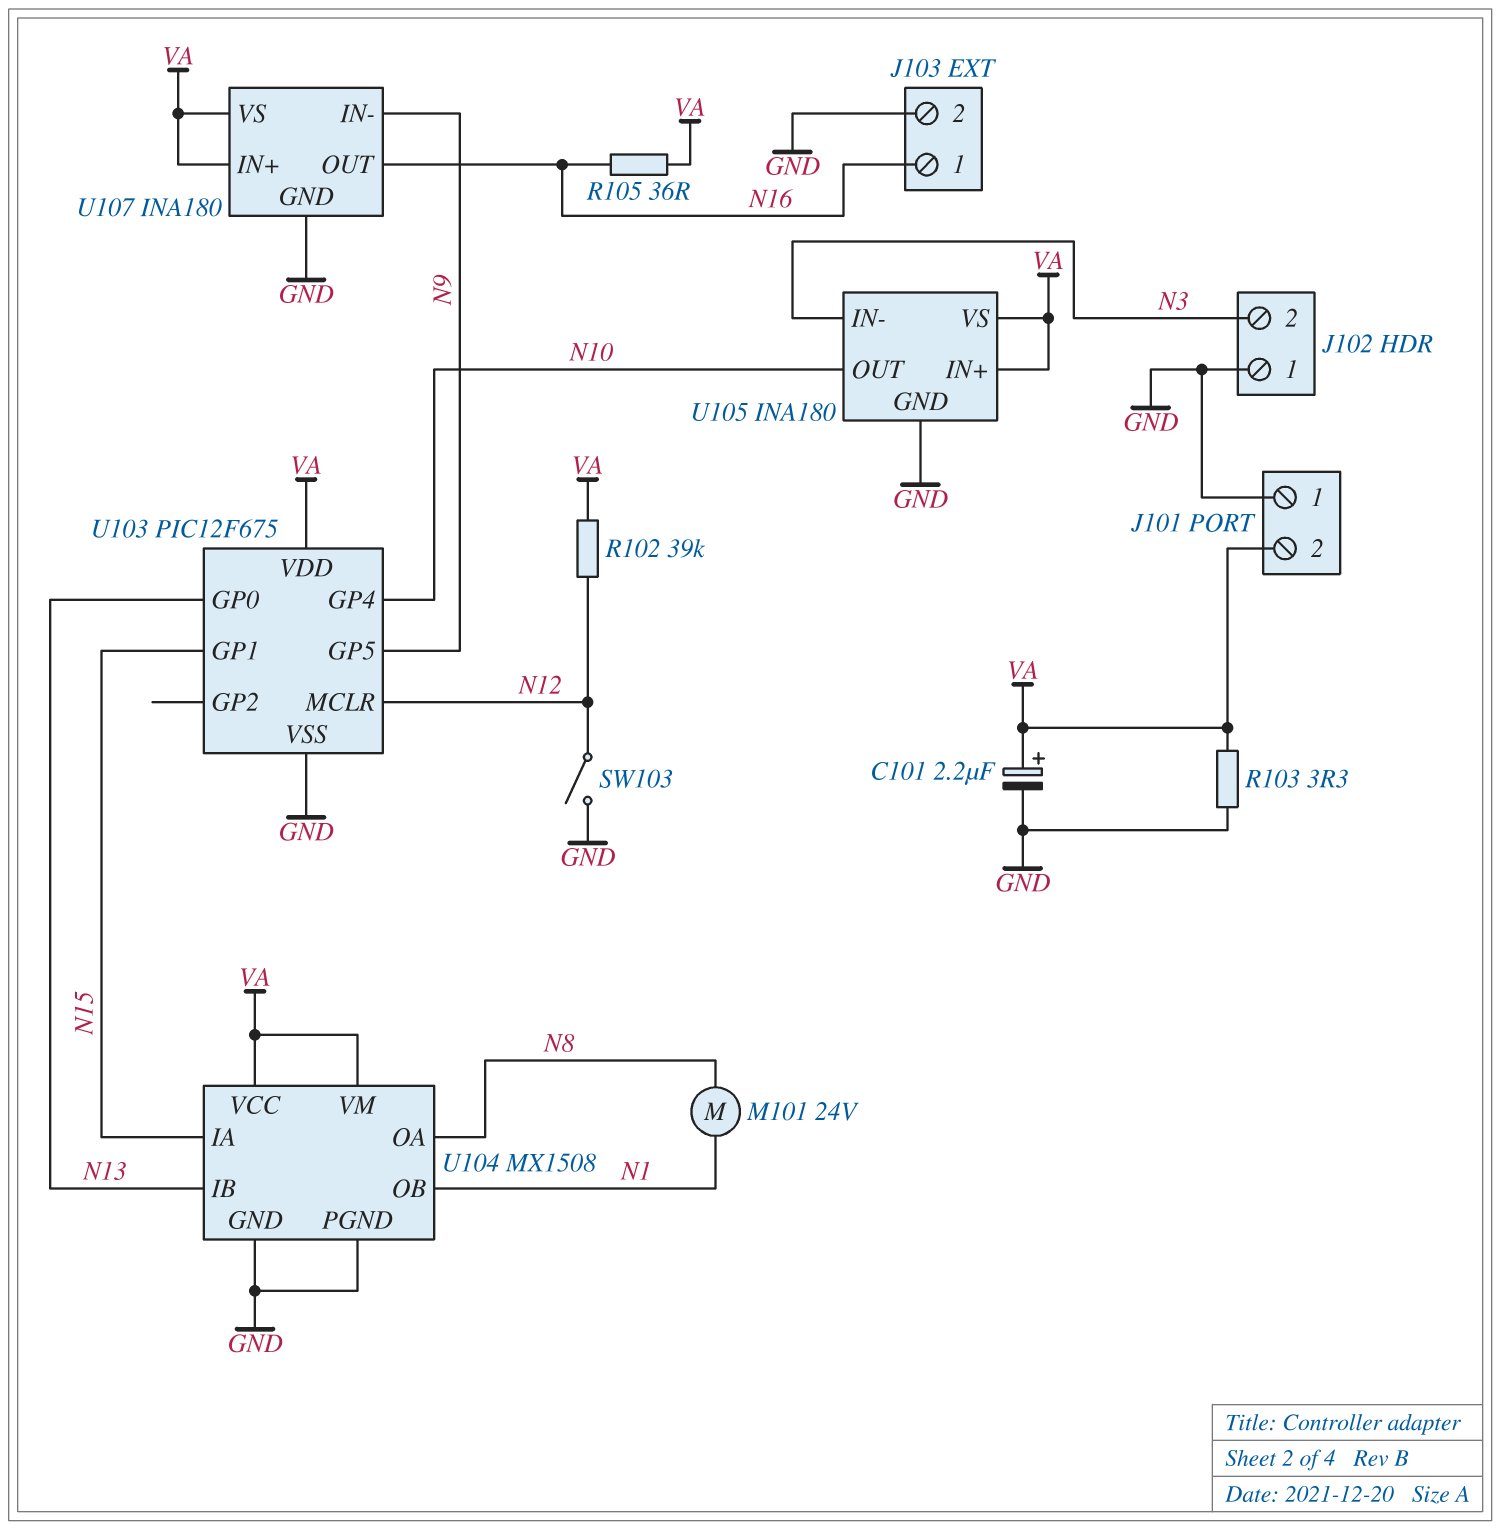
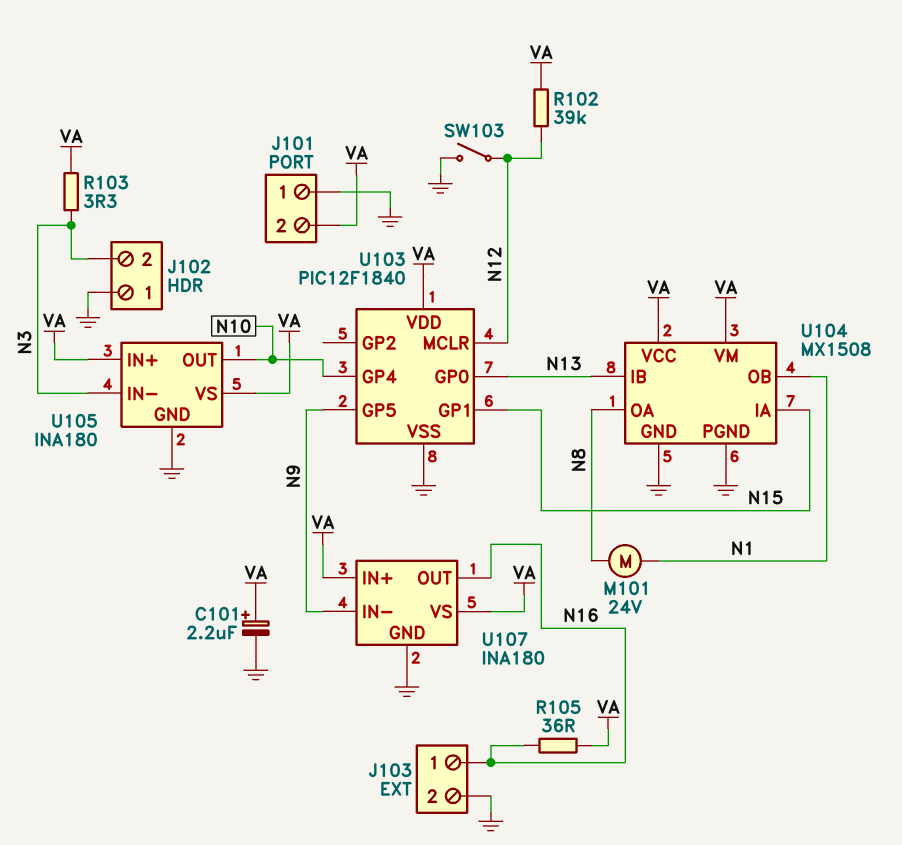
R103: 3.3 (GND, VA) -> 3.3 (N3, VA)
U103: PIC12F675 -> PIC12F1840

